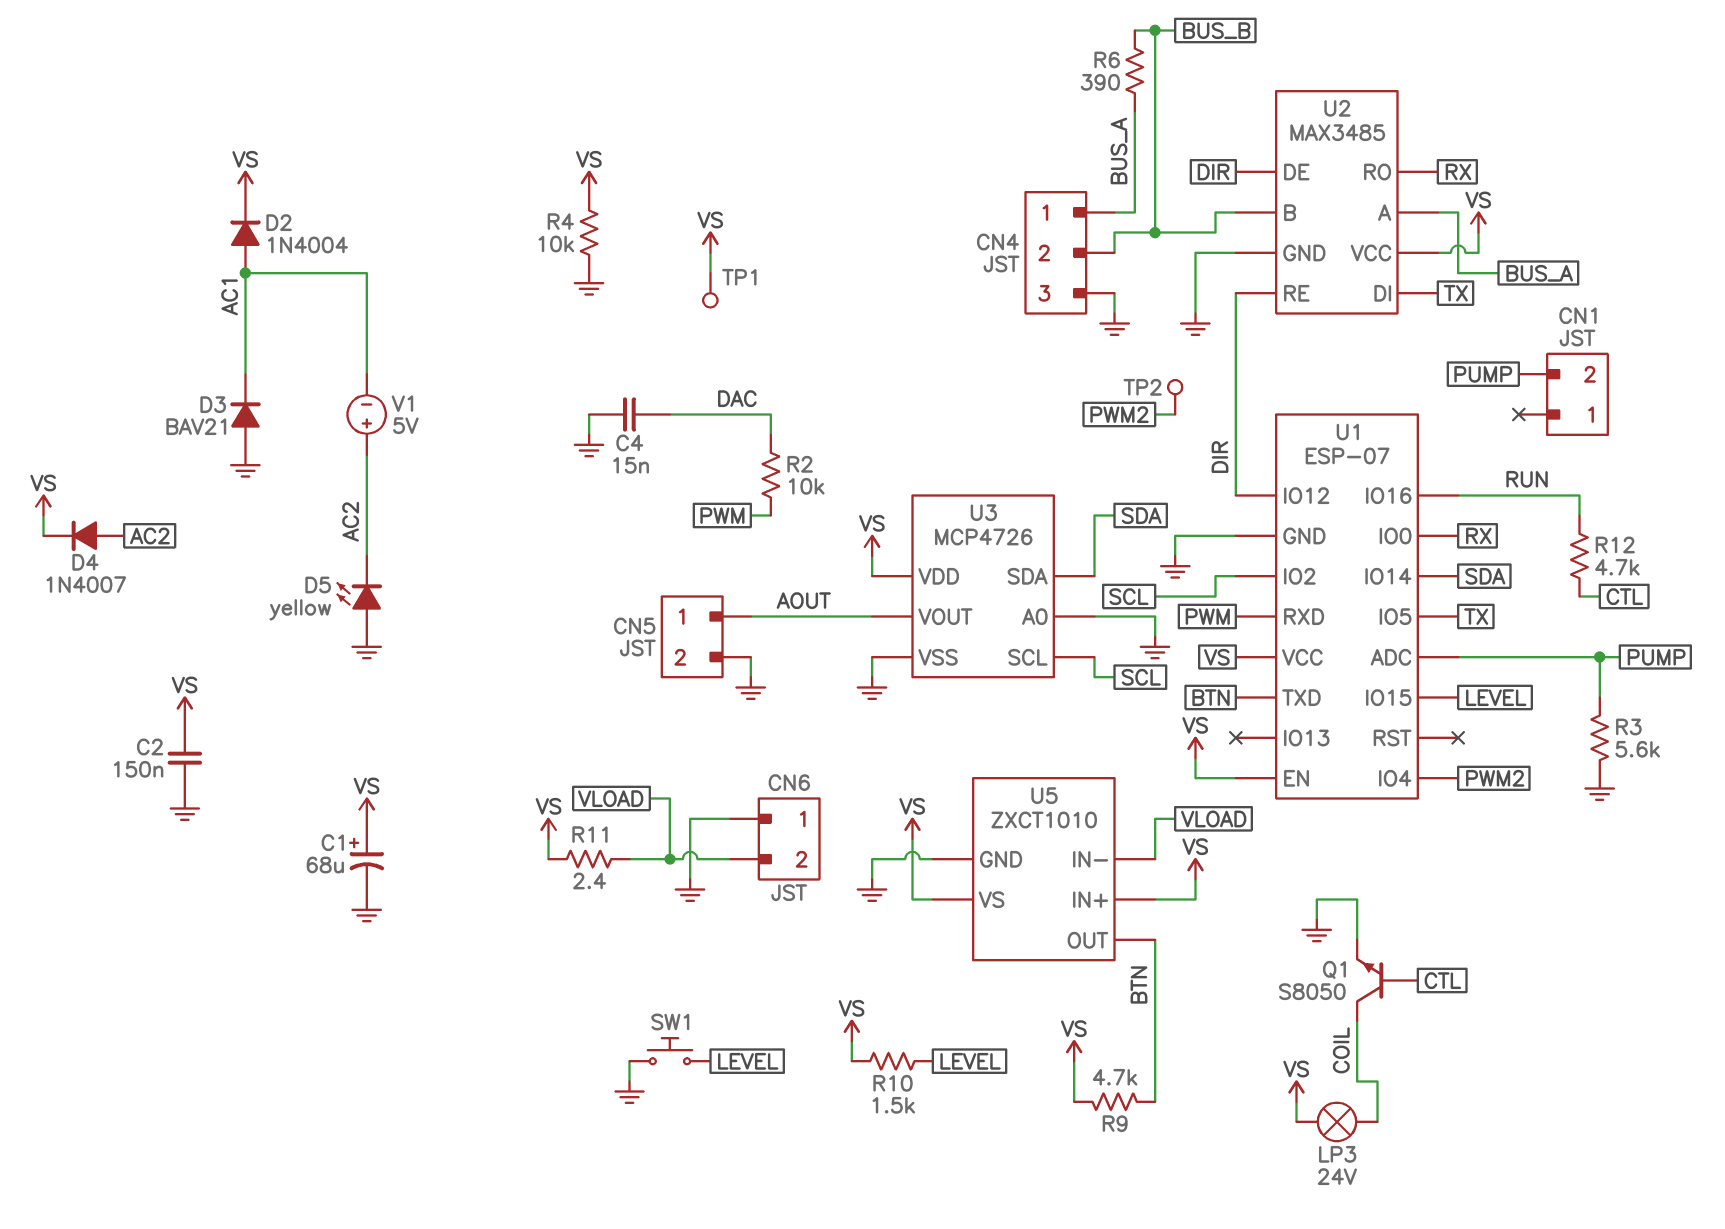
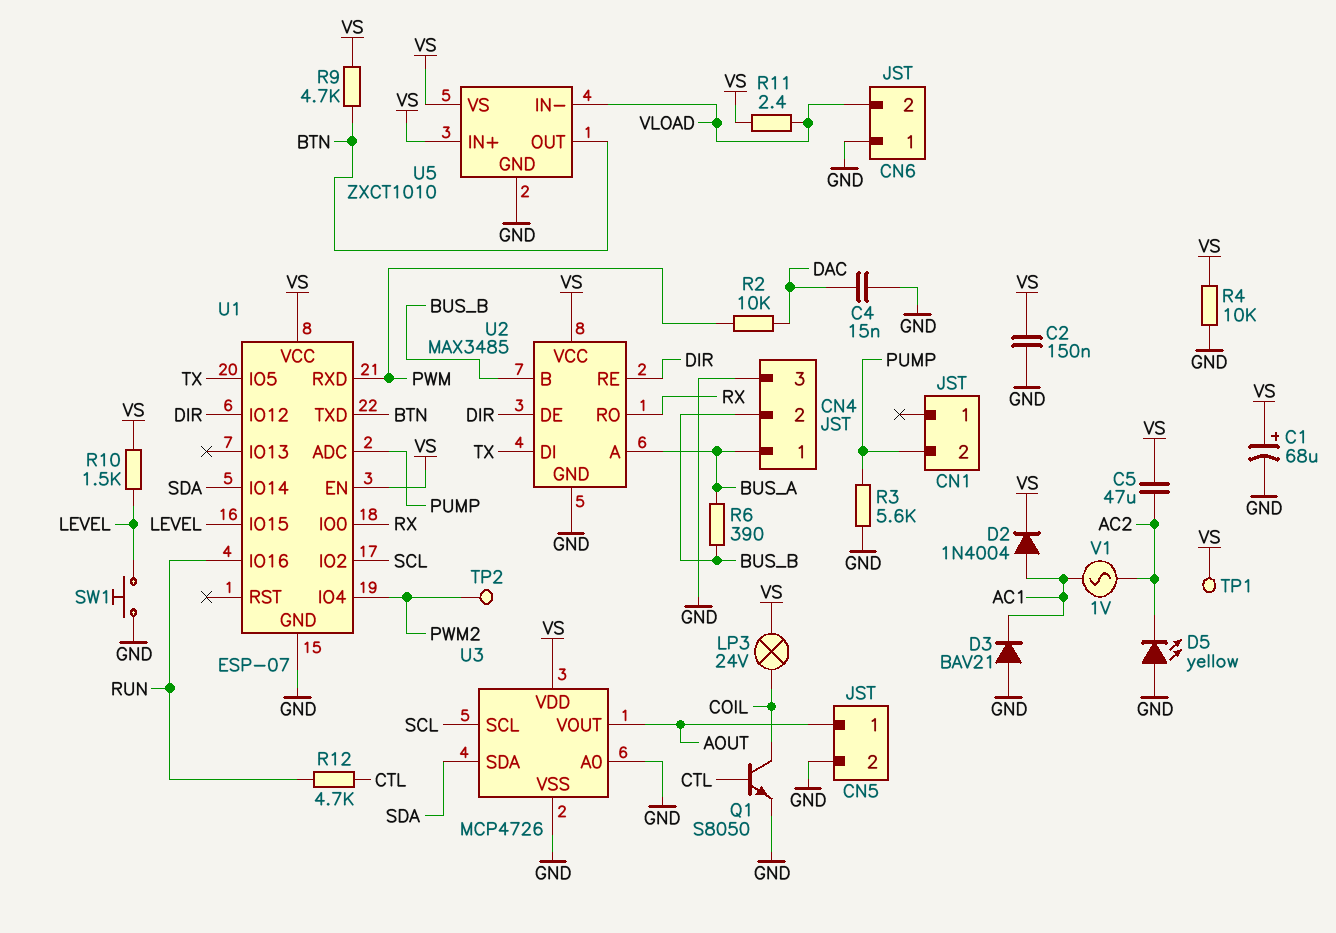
C5: none -> 47uF (AC2, VS)
D4: diode 1N4007 (A AC2, K VS) -> none
V1: 5V (plus AC2, minus AC1) -> AC 1V (AC1, AC2)

